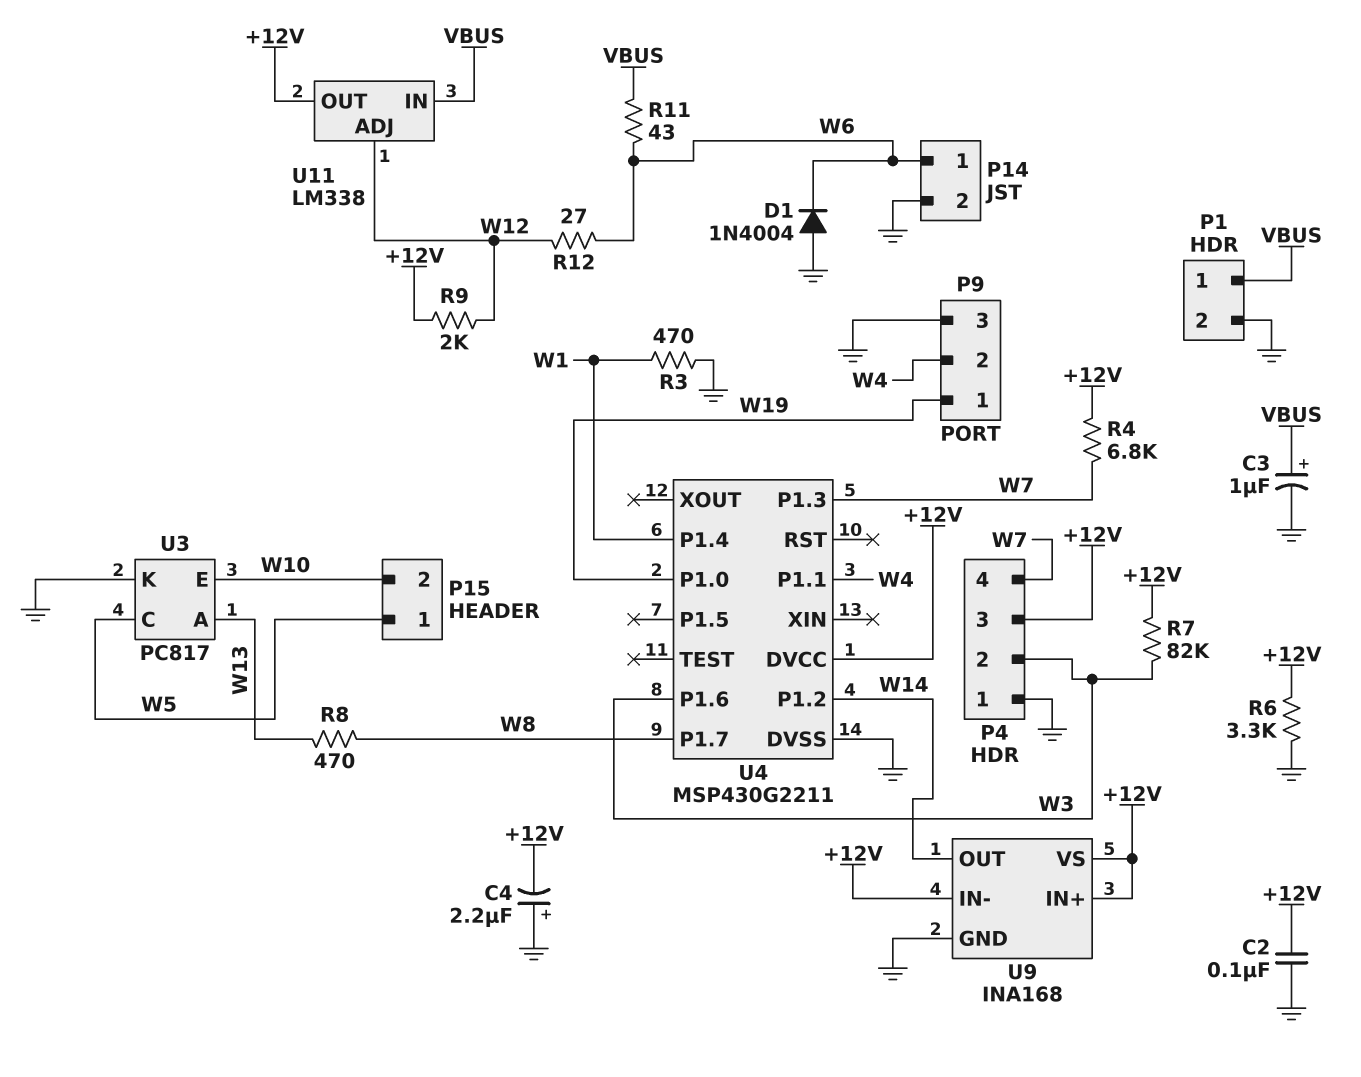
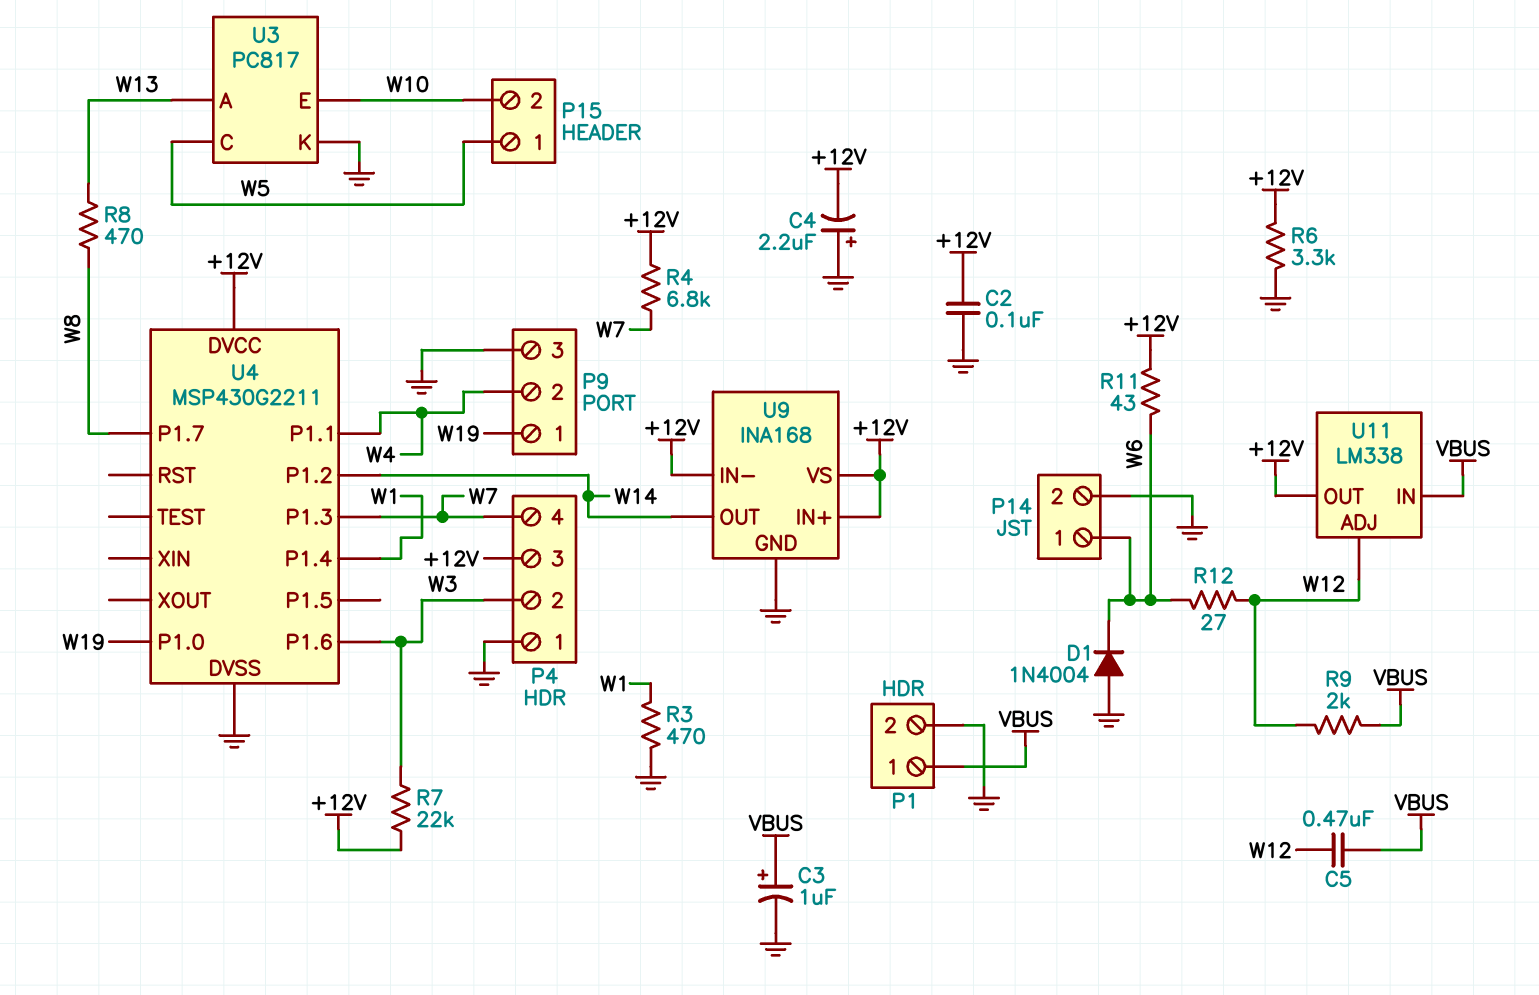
C5: none -> 470nF (VBUS, W12)
R7: 82k (+12V, W3) -> 22k (+12V, W3)
R9: 2k (+12V, W12) -> 2k (VBUS, W12)
R11: 43 (VBUS, W6) -> 43 (+12V, W6)

